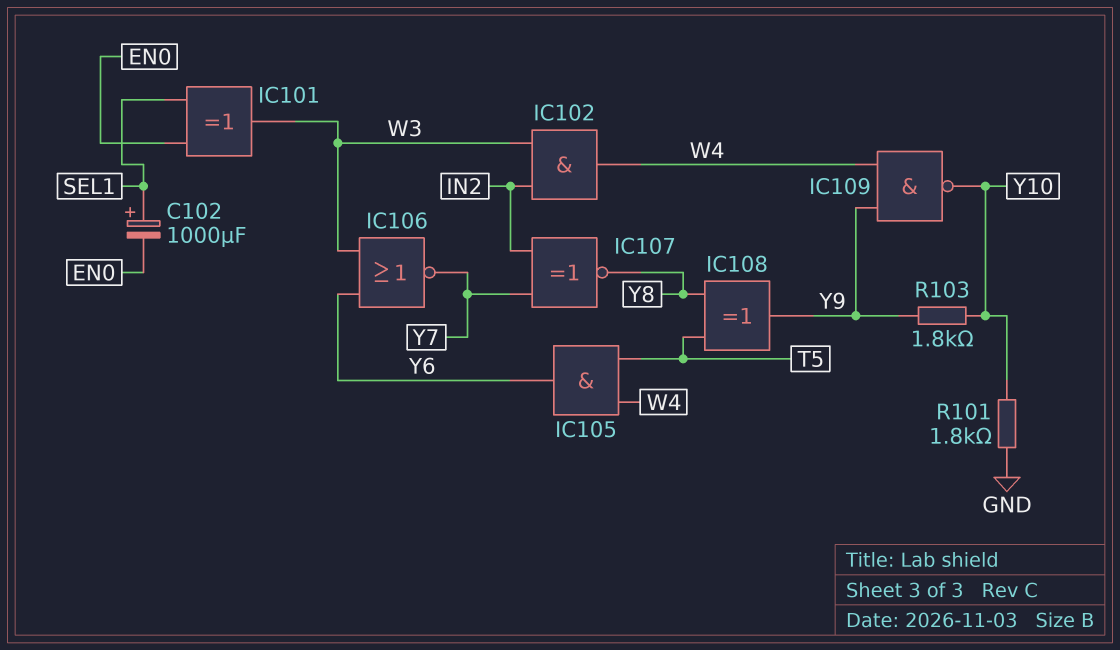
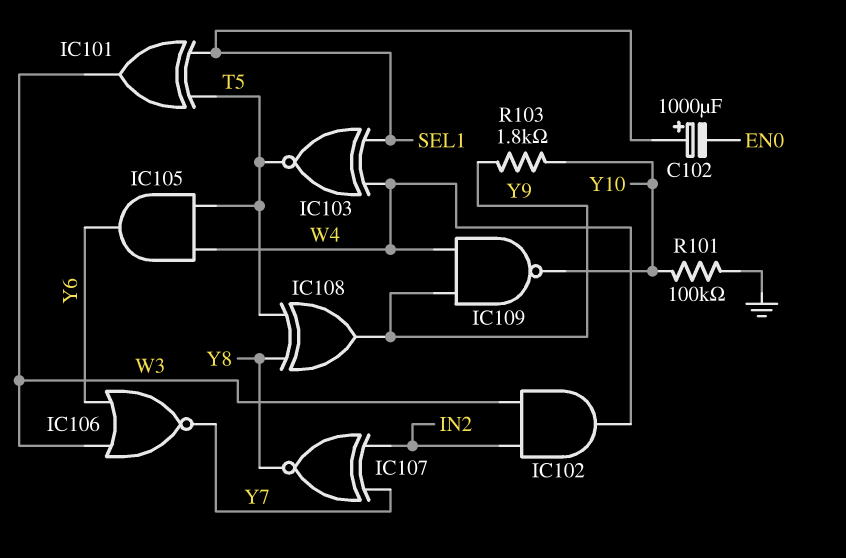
IC101: XOR (in EN0, in SEL1, out W3) -> XOR (in SEL1, in T5, out W3)
IC103: none -> XNOR (in SEL1, in W4, out T5)
R101: 1.8k (GND, Y10) -> 100k (GND, Y10)

